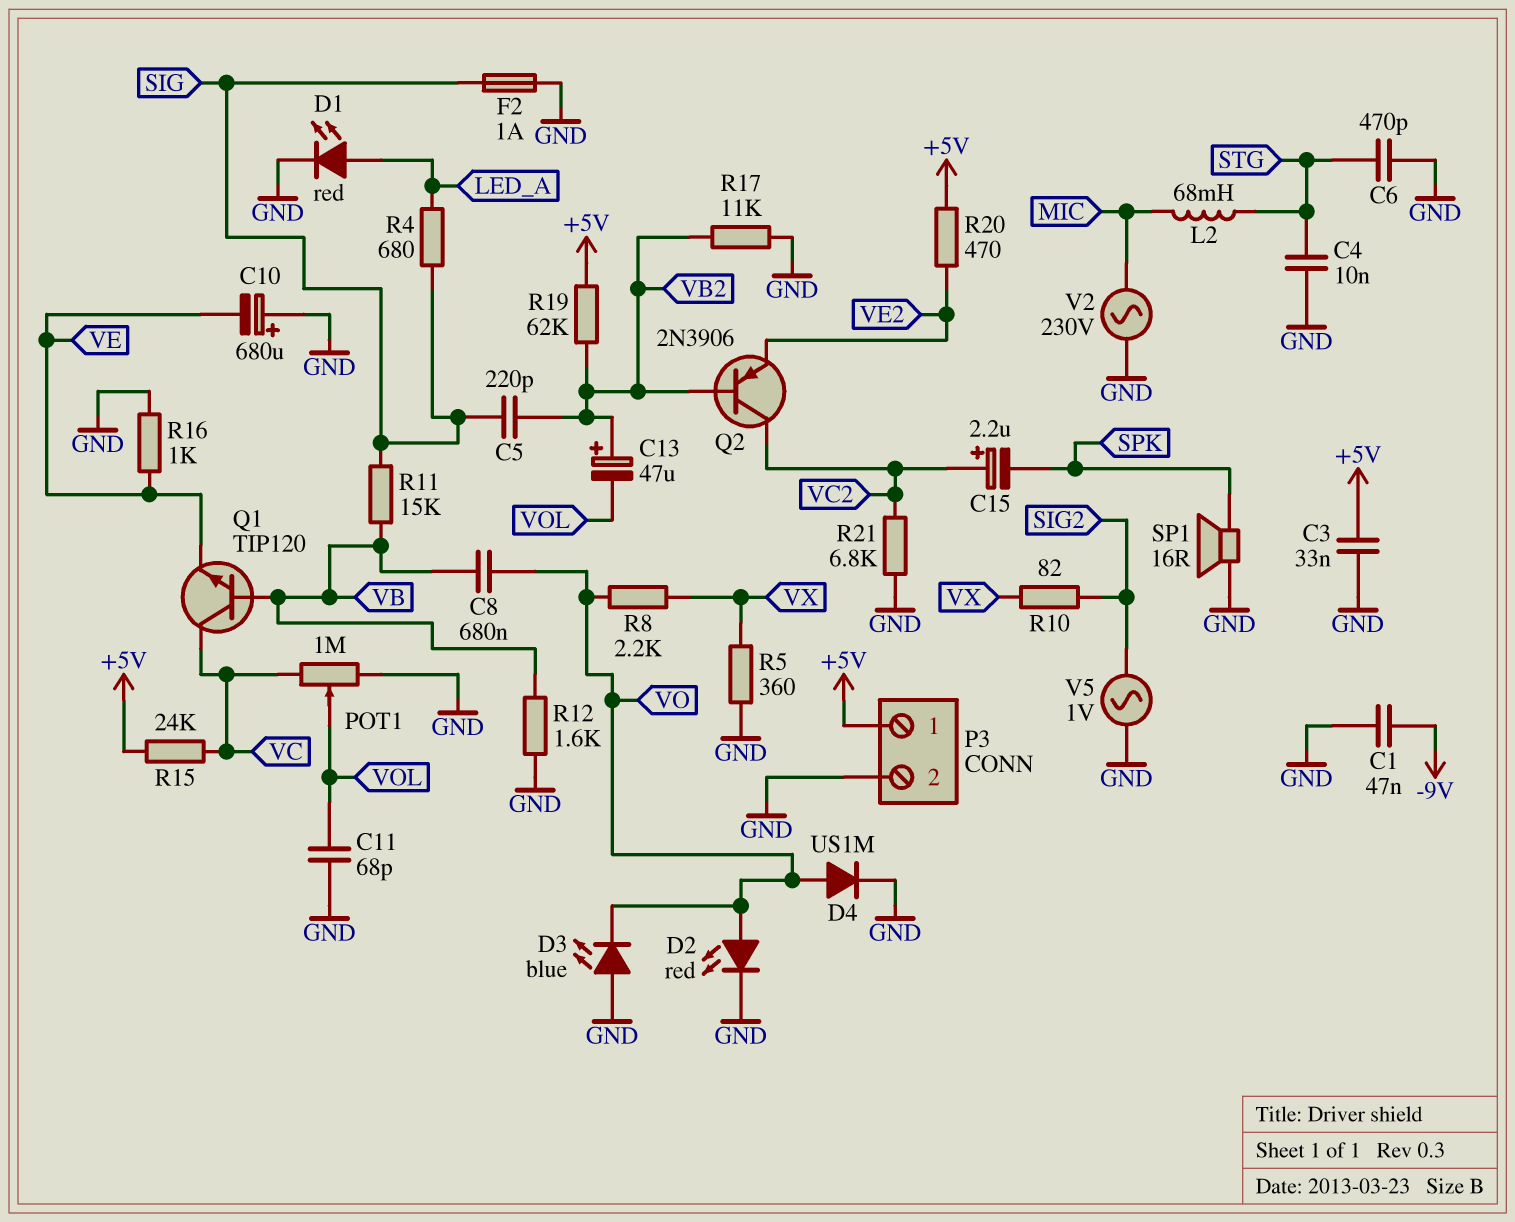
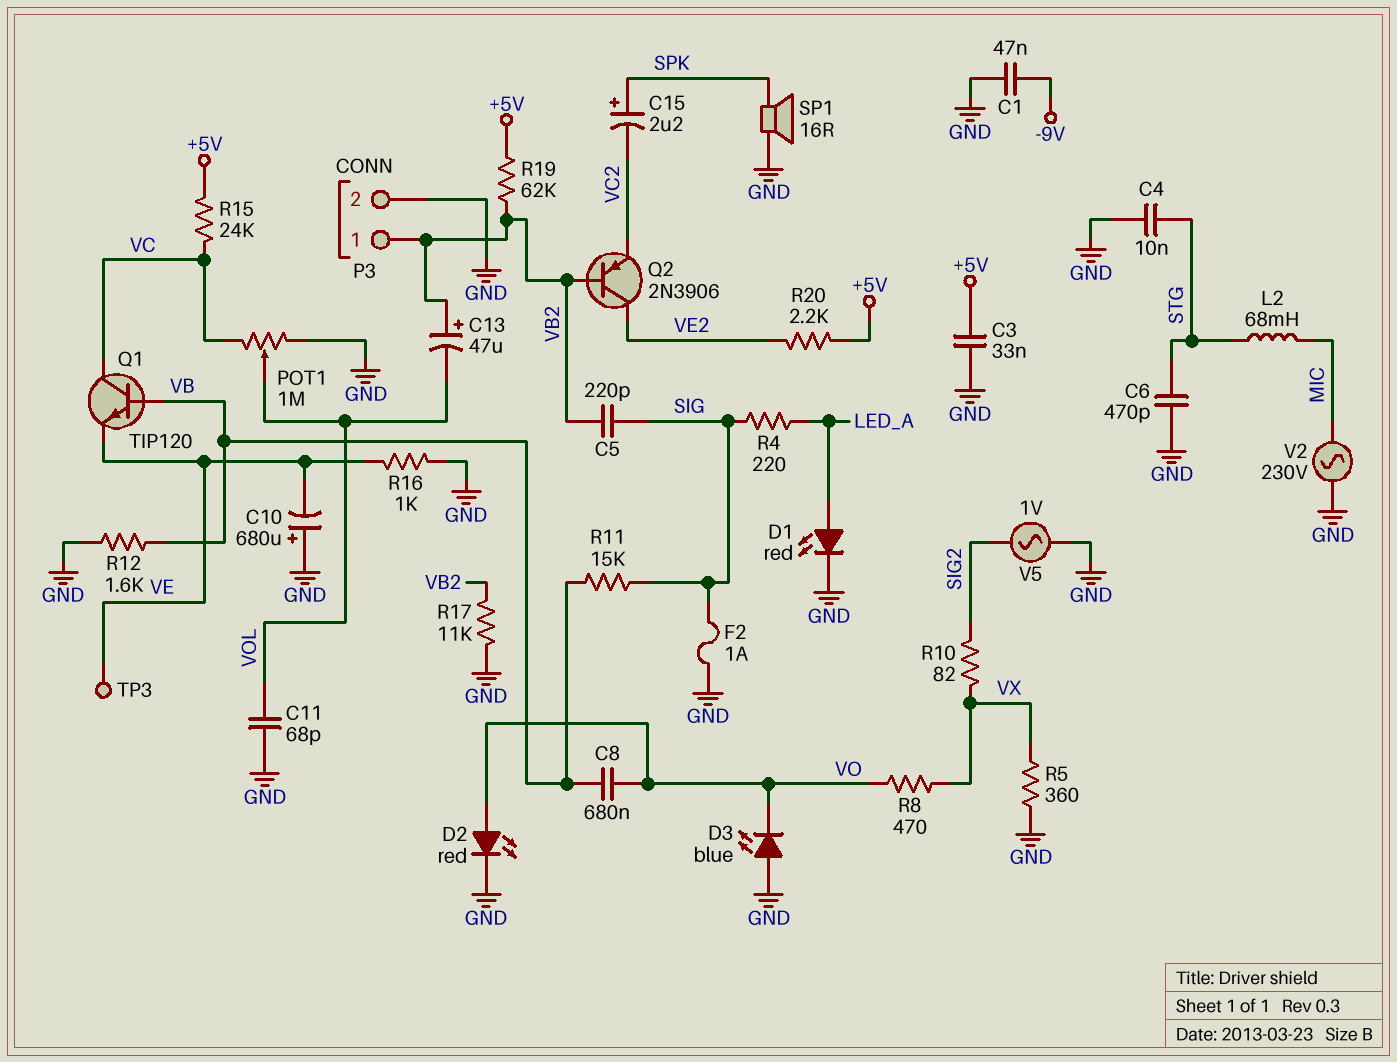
C15: 2.2uF (plus VC2, minus SPK) -> 2.2uF (plus SPK, minus VC2)
D4: diode US1M (A VO, K GND) -> none
P3 pin 1: +5V -> VB2
Q2: PNP 2N3906 (B VB2, C VC2, E VE2) -> PNP 2N3906 (B VB2, C VE2, E VC2)
R4: 680 (LED_A, SIG) -> 220 (LED_A, SIG)
R8: 2.2k (VO, VX) -> 470 (VO, VX)
R20: 470 (+5V, VE2) -> 2.2k (+5V, VE2)
R21: 6.8k (GND, VC2) -> none
TP3: none -> test point (VE)

